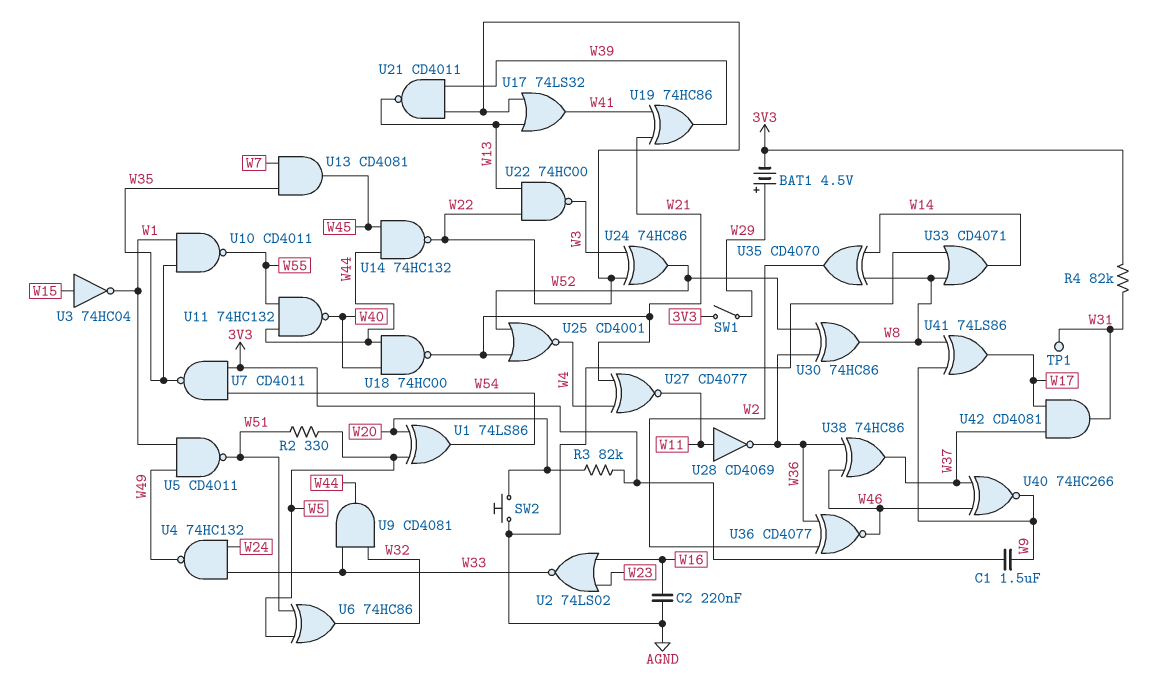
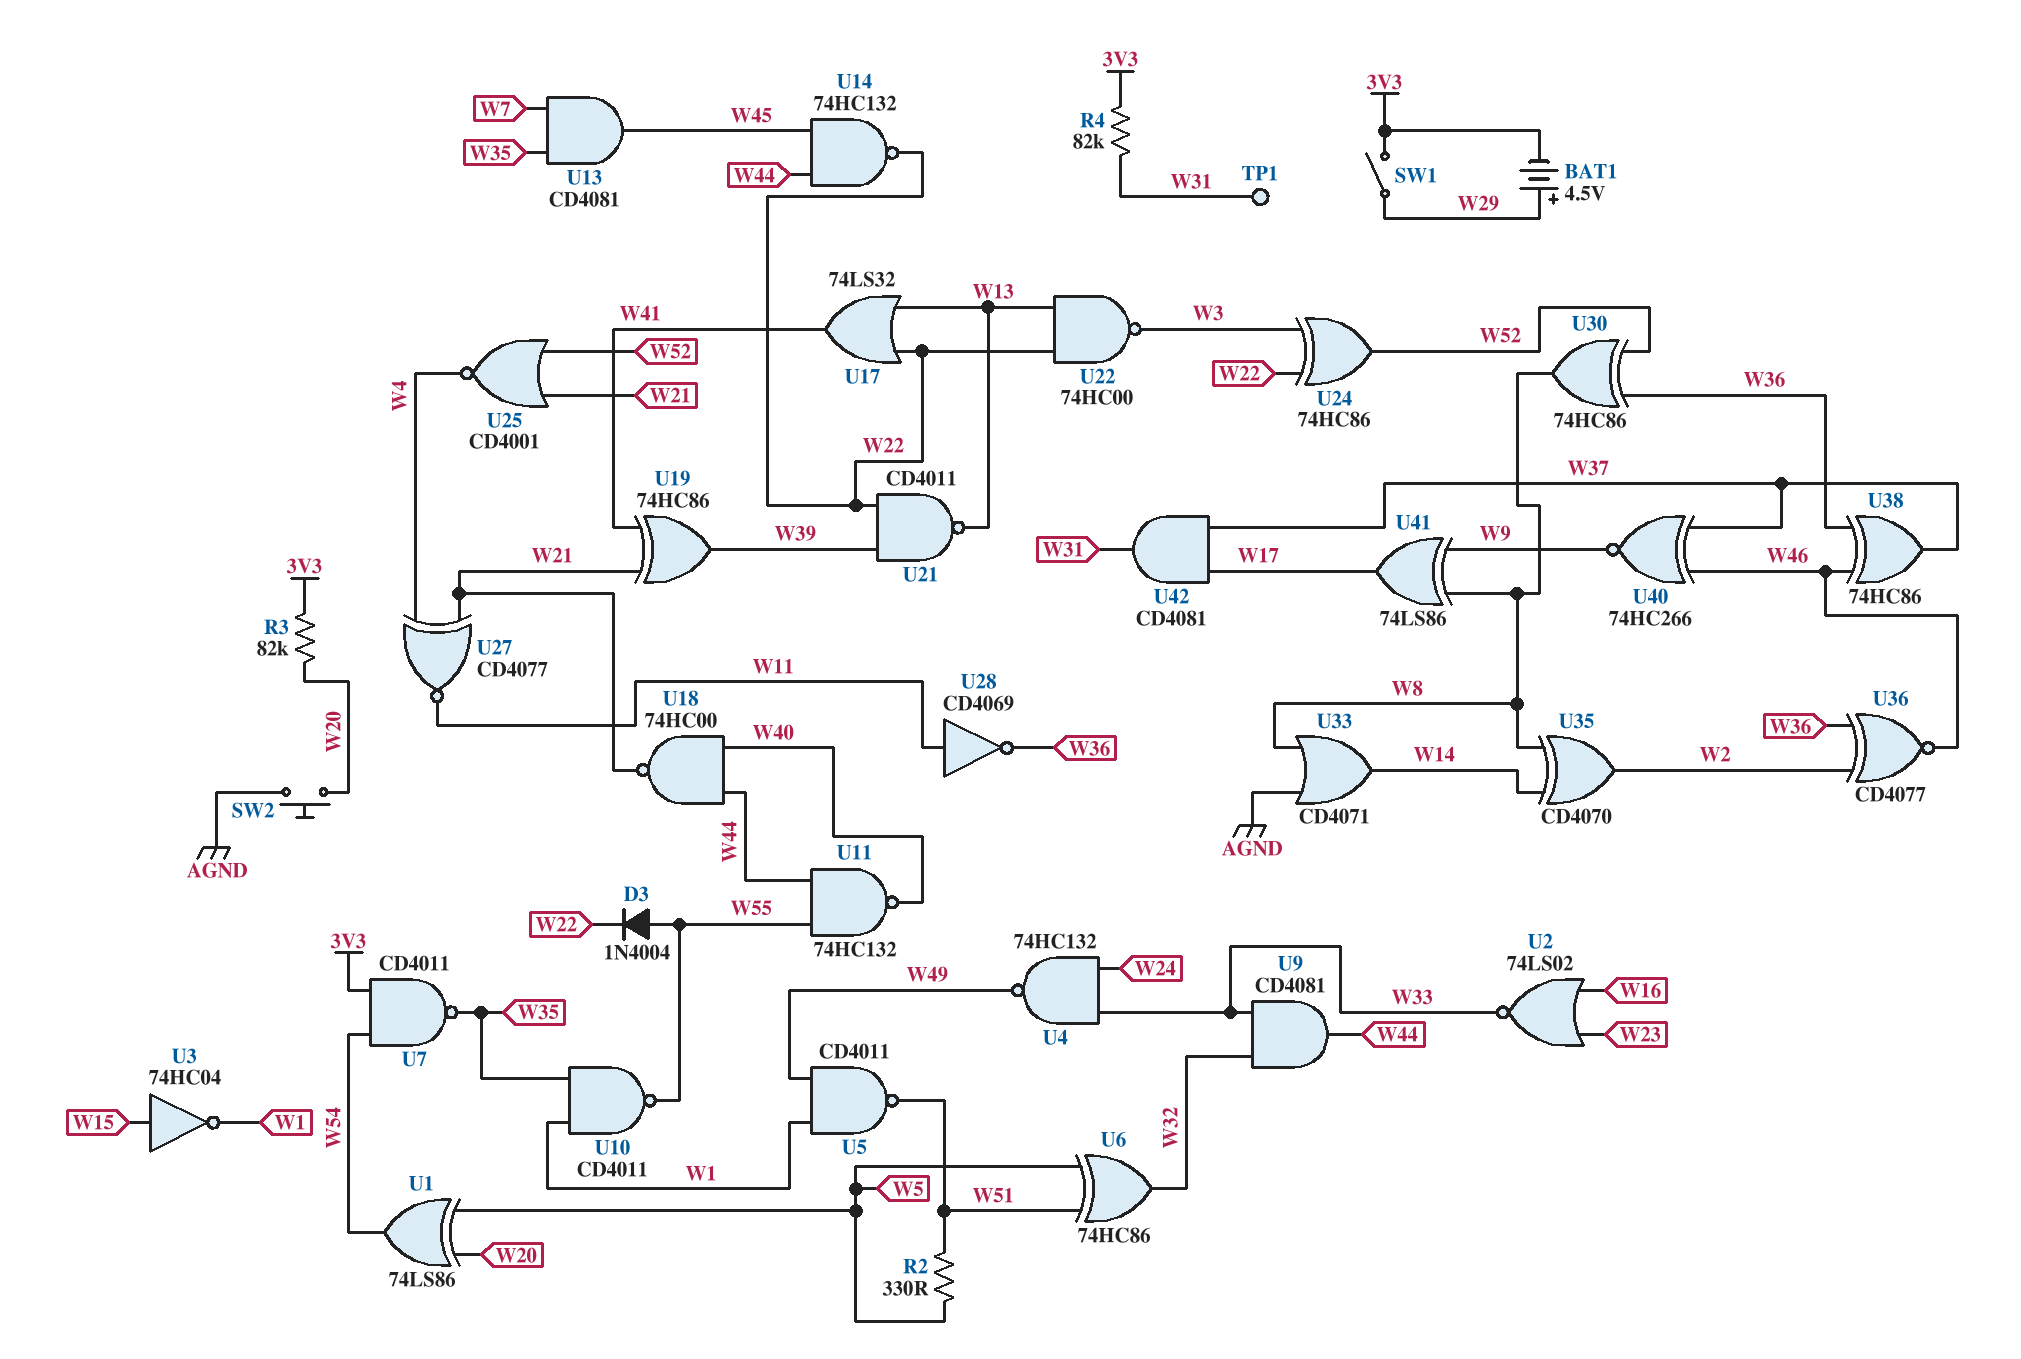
C1: 1.5uF (3V3, W9) -> none
C2: 220nF (AGND, W16) -> none
D3: none -> diode 1N4004 (A W55, K W22)

